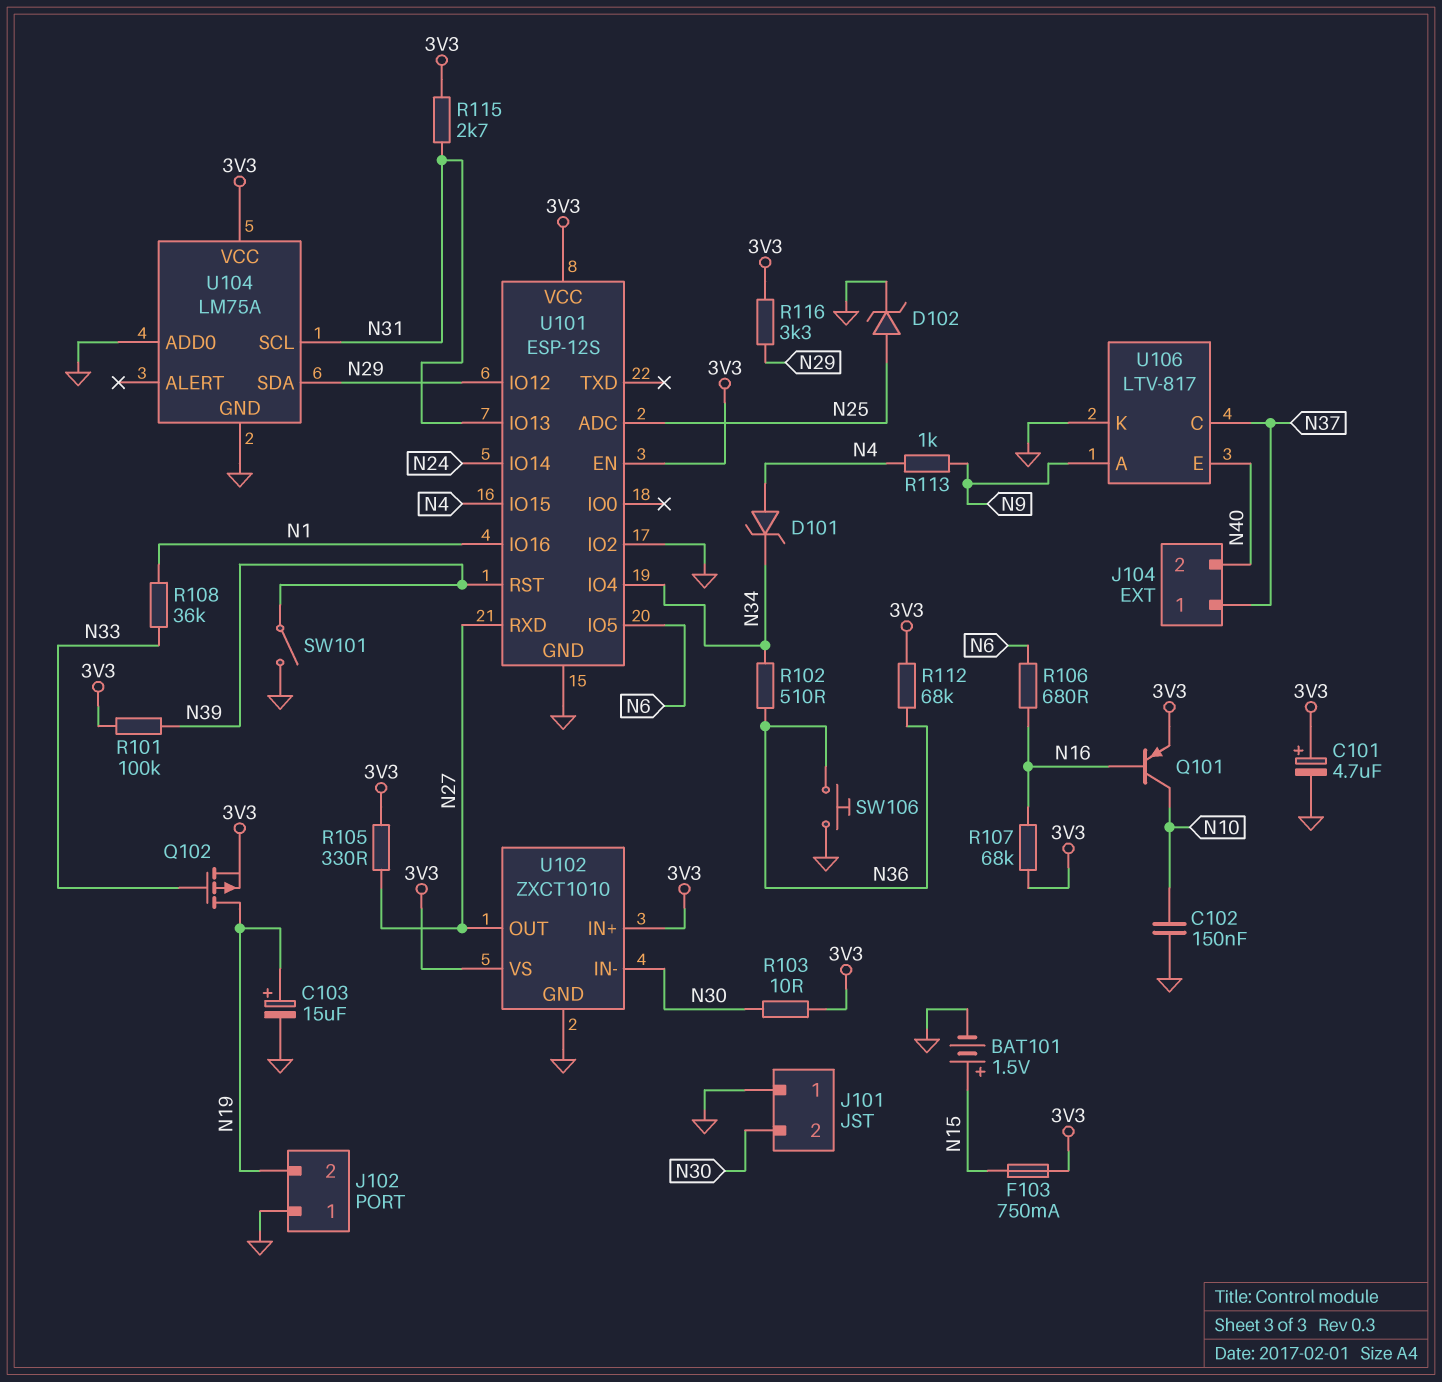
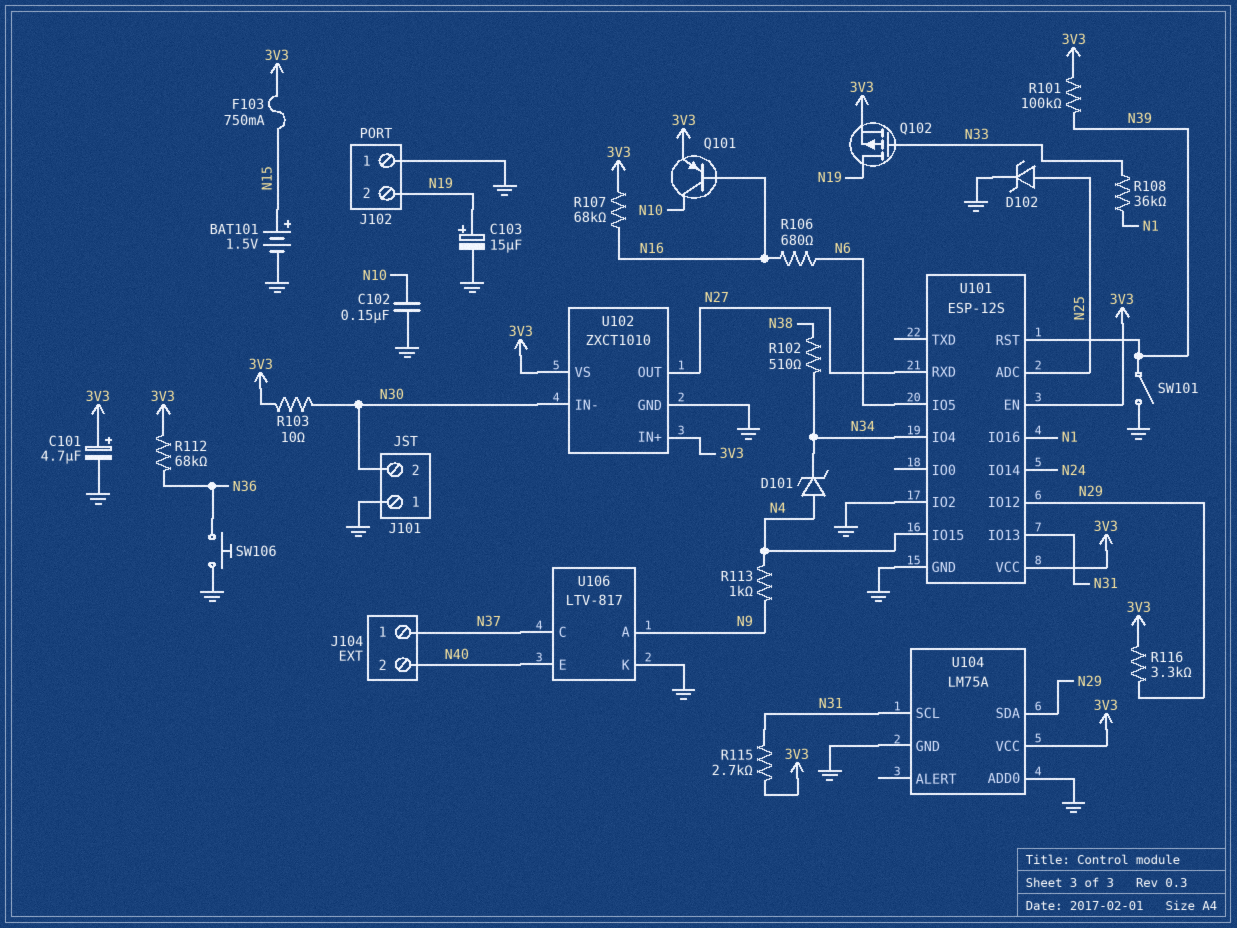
R102: 510 (N34, N36) -> 510 (N34, N38)
R105: 330 (3V3, N27) -> none

